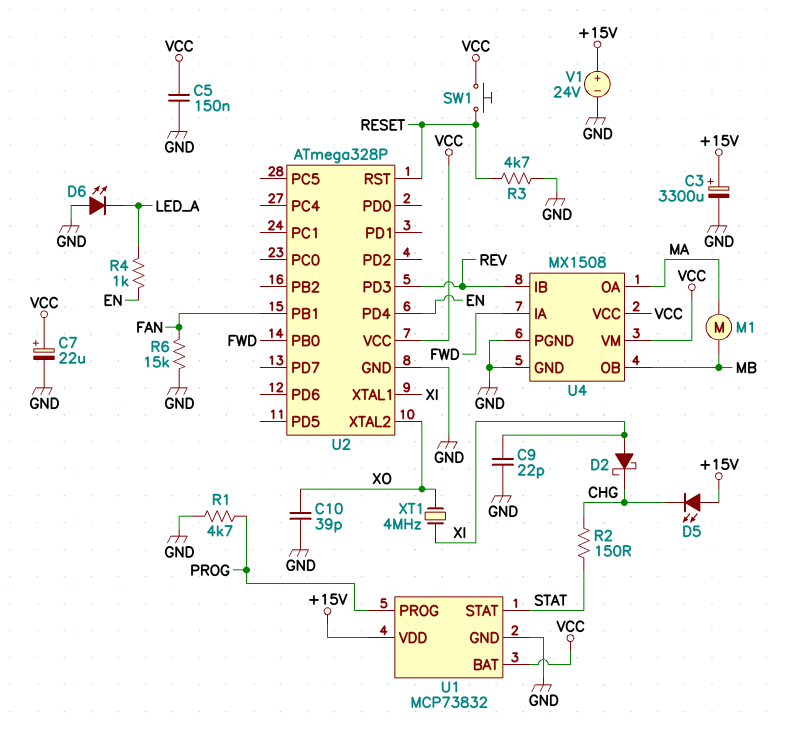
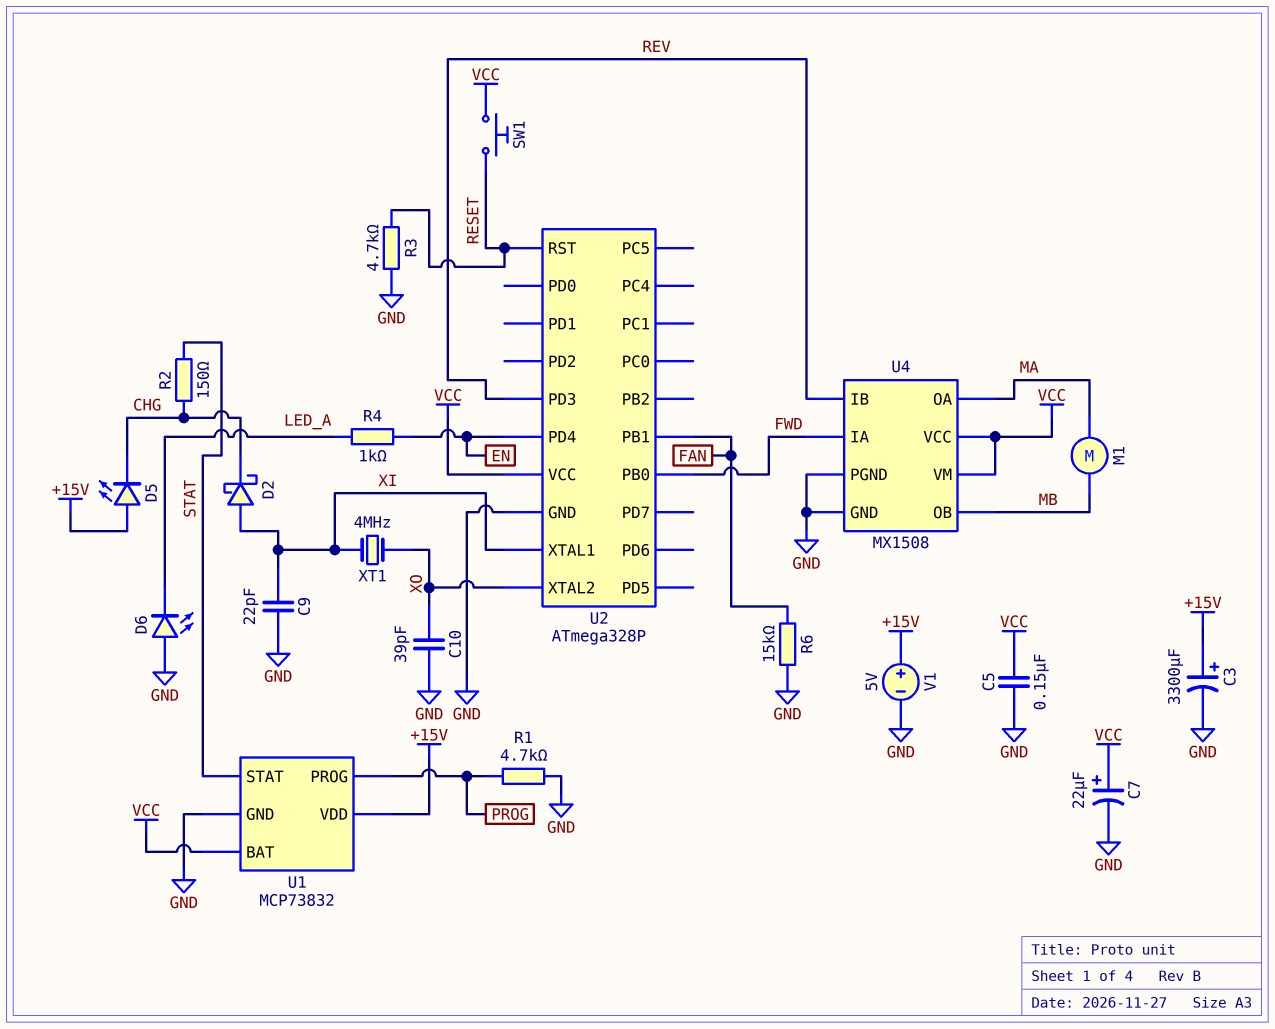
V1: 24V (plus +15V, minus GND) -> 5V (plus +15V, minus GND)

